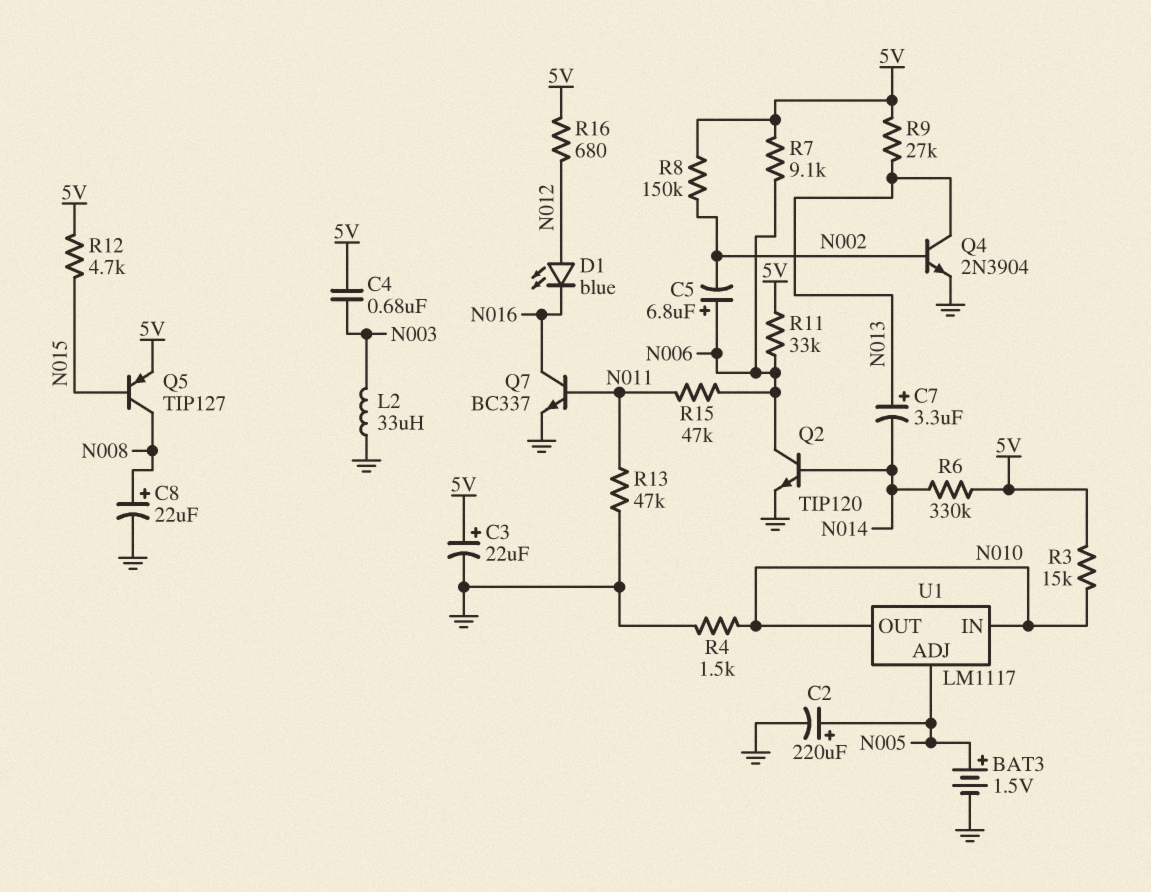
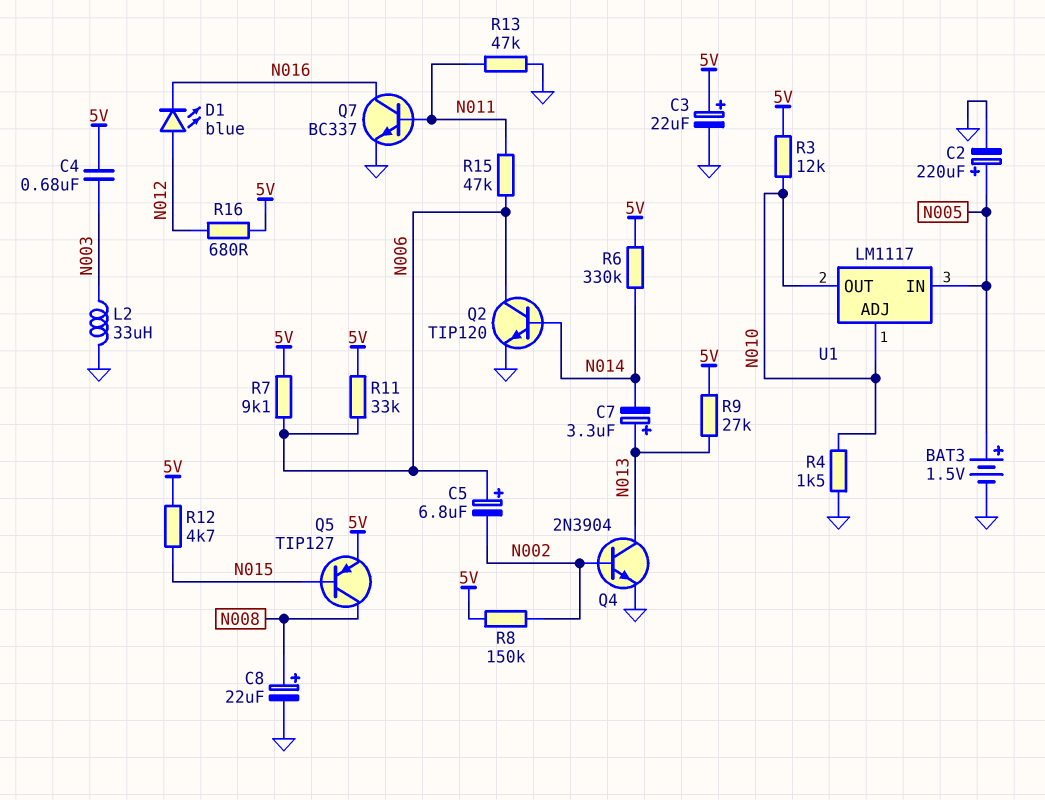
R3: 15k (5V, N010) -> 12k (5V, N010)
U1 pin ADJ: N005 -> N010
U1 pin IN: N010 -> N005

